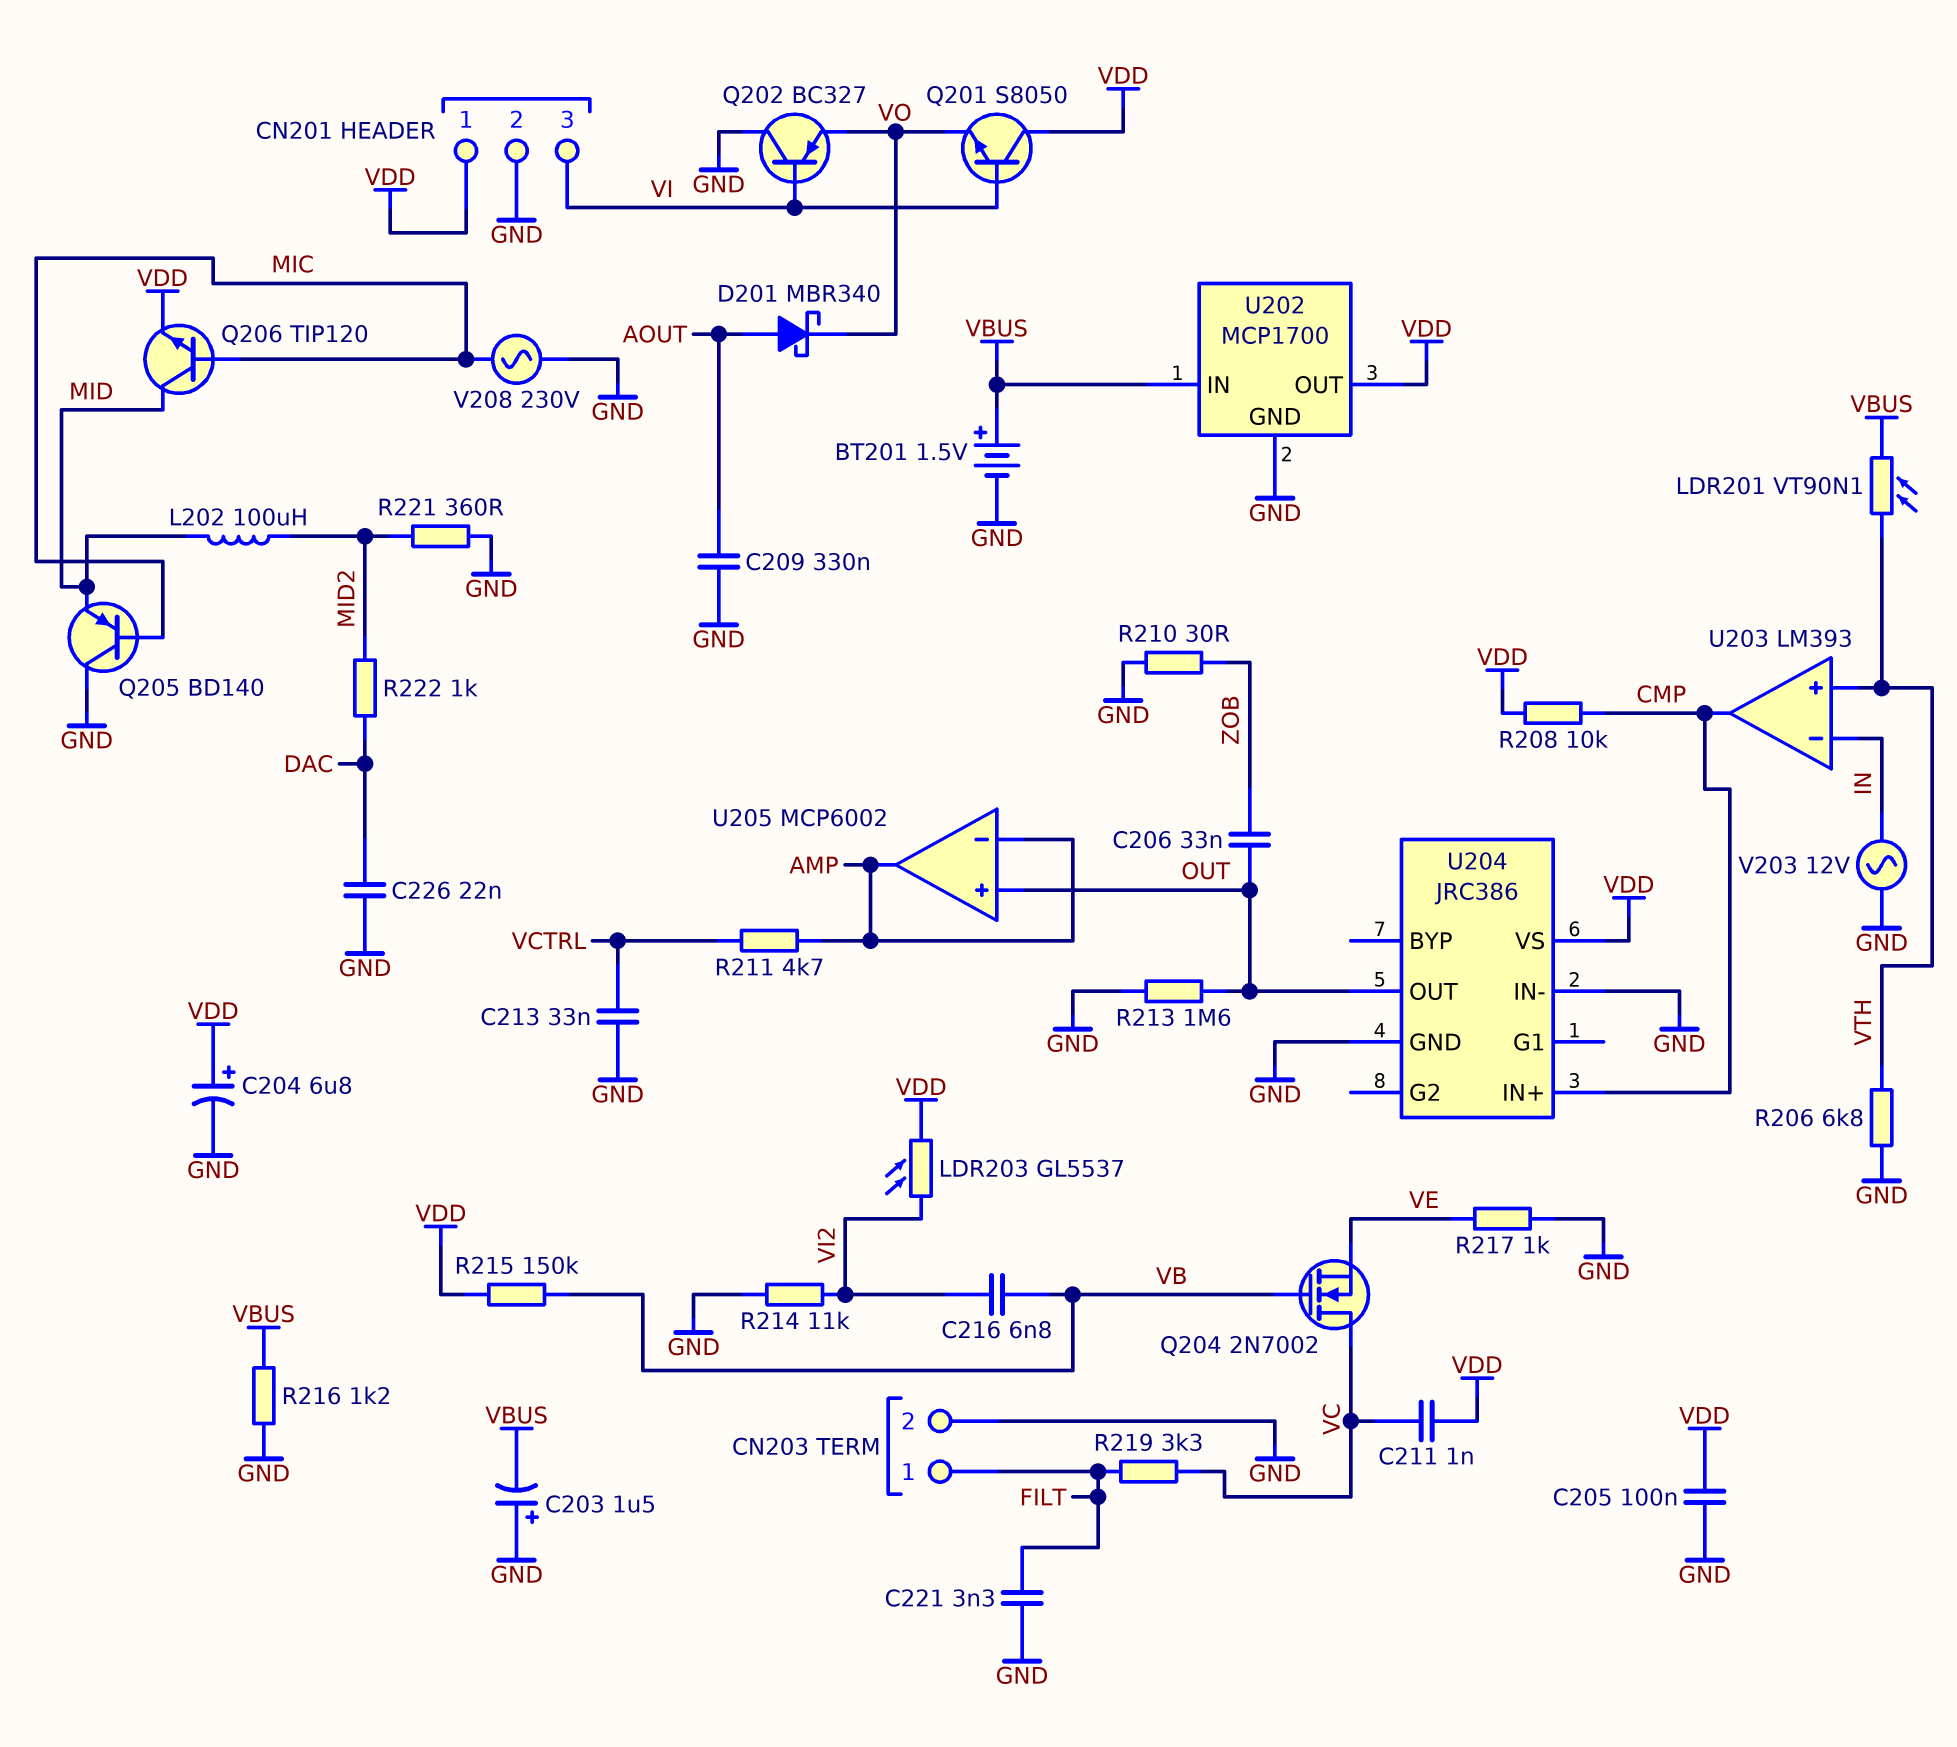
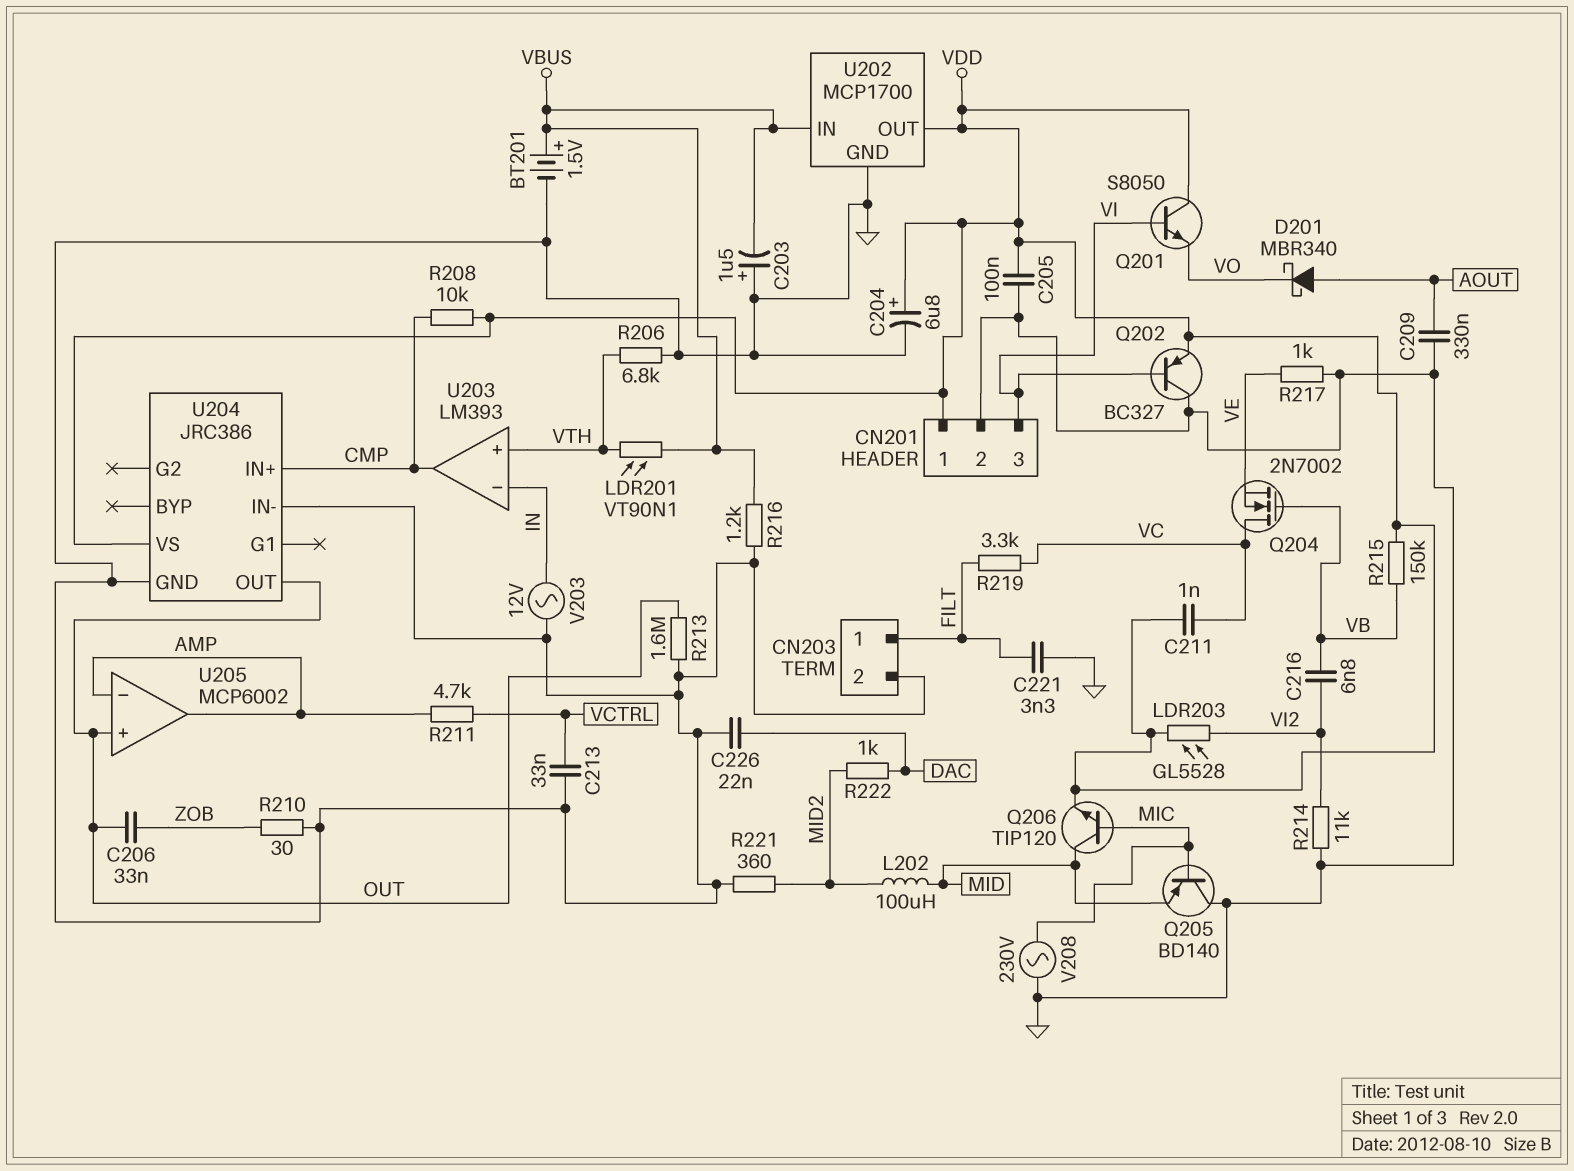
LDR203: GL5537 (VDD, VI2) -> GL5528 (VDD, VI2)
Q202: PNP BC327 (B VI, C GND, E VO) -> PNP BC327 (B VI, C GND, E VDD)

